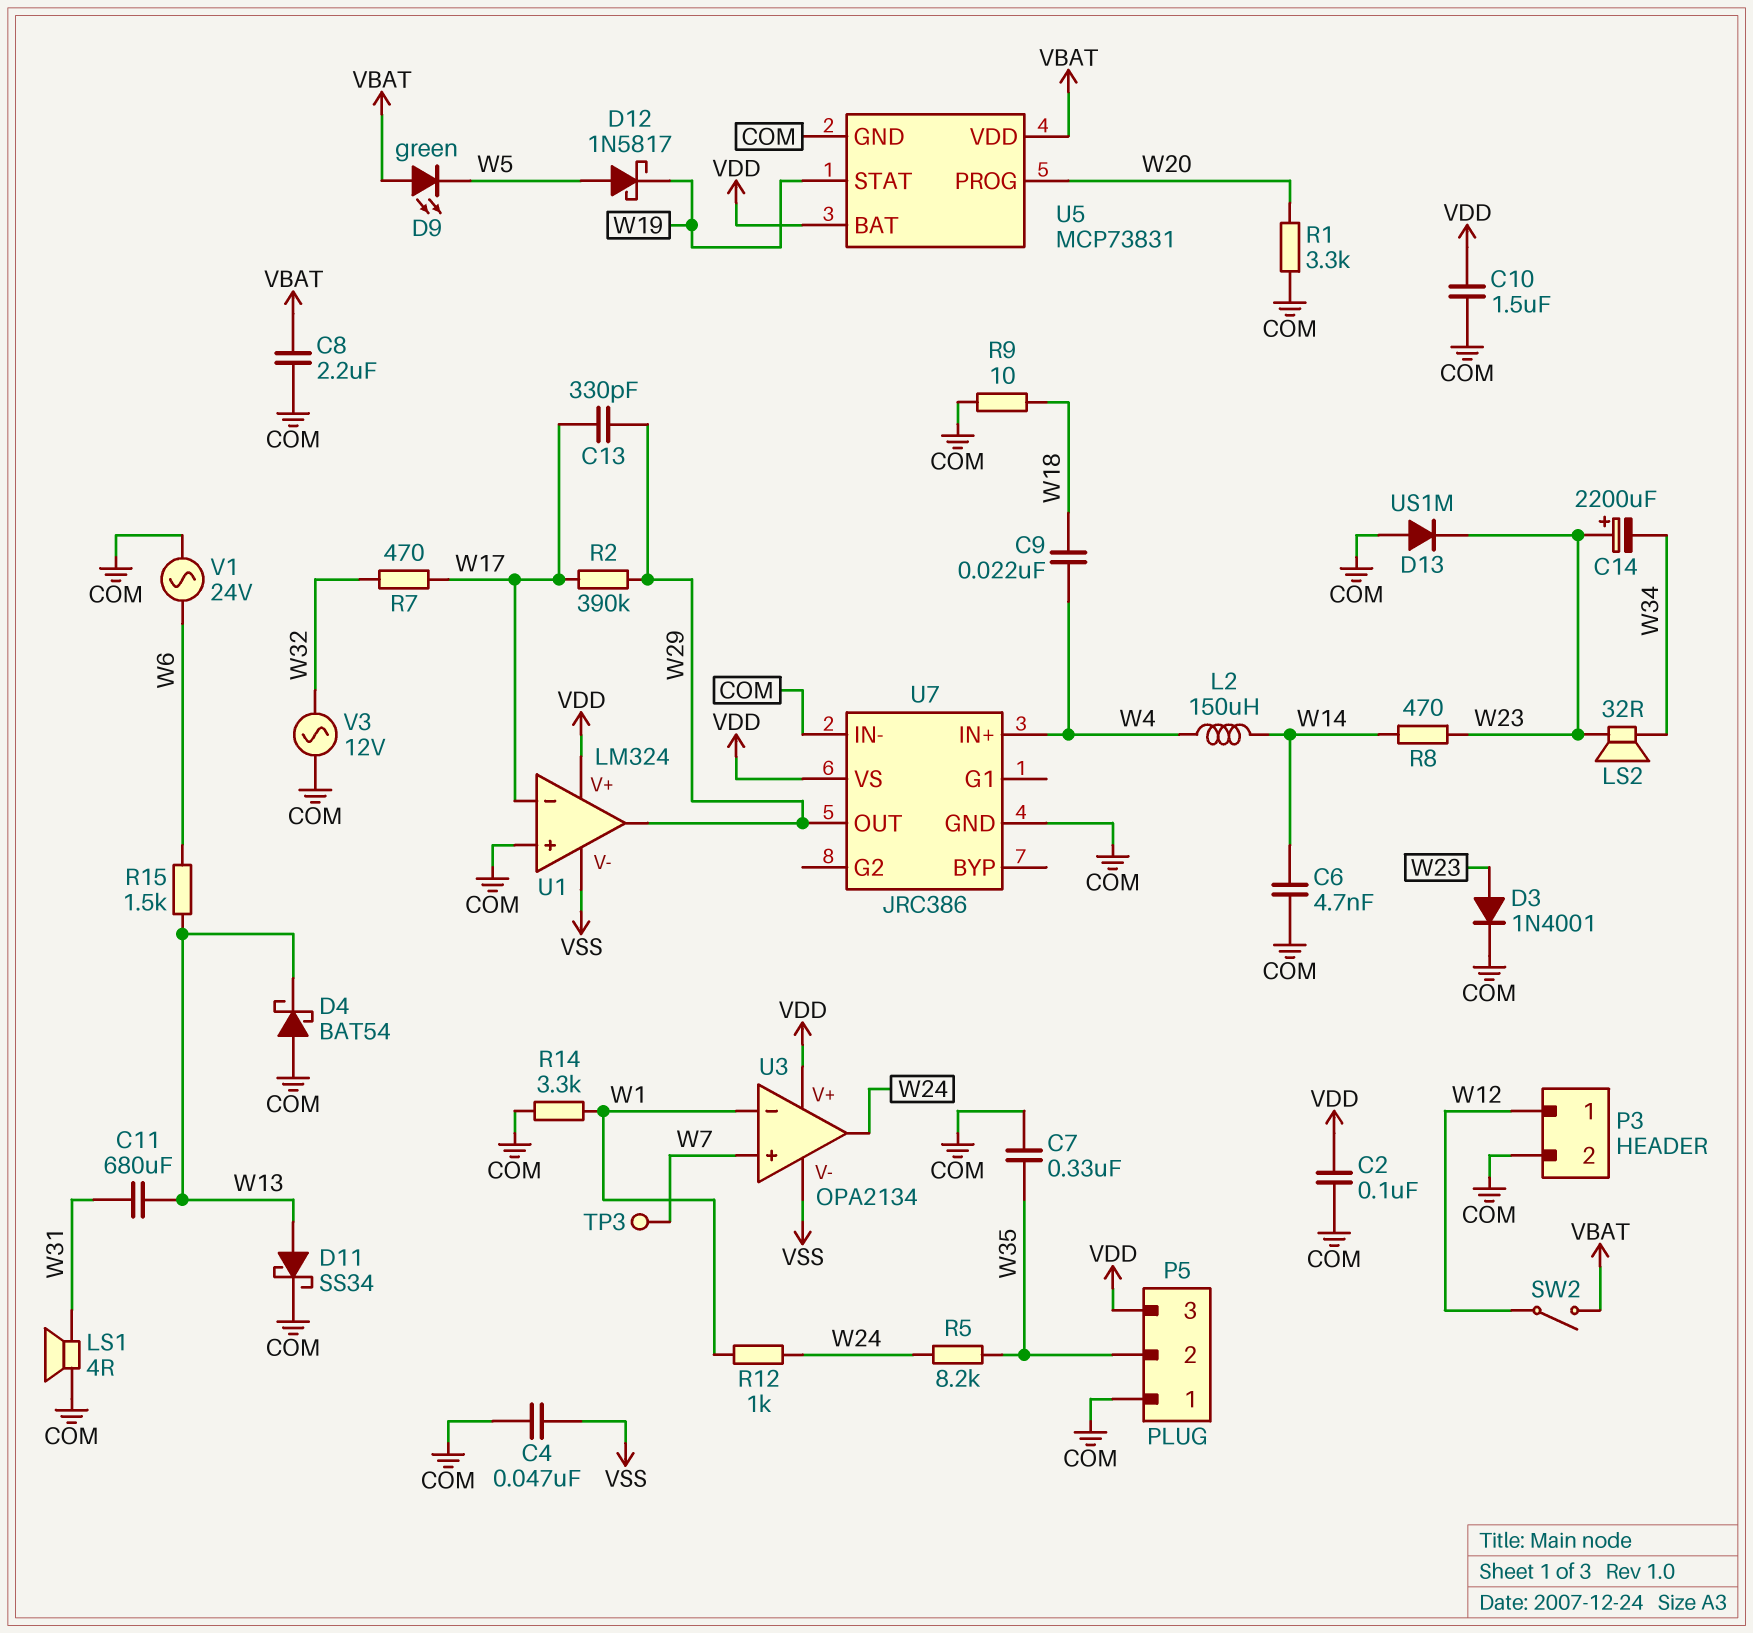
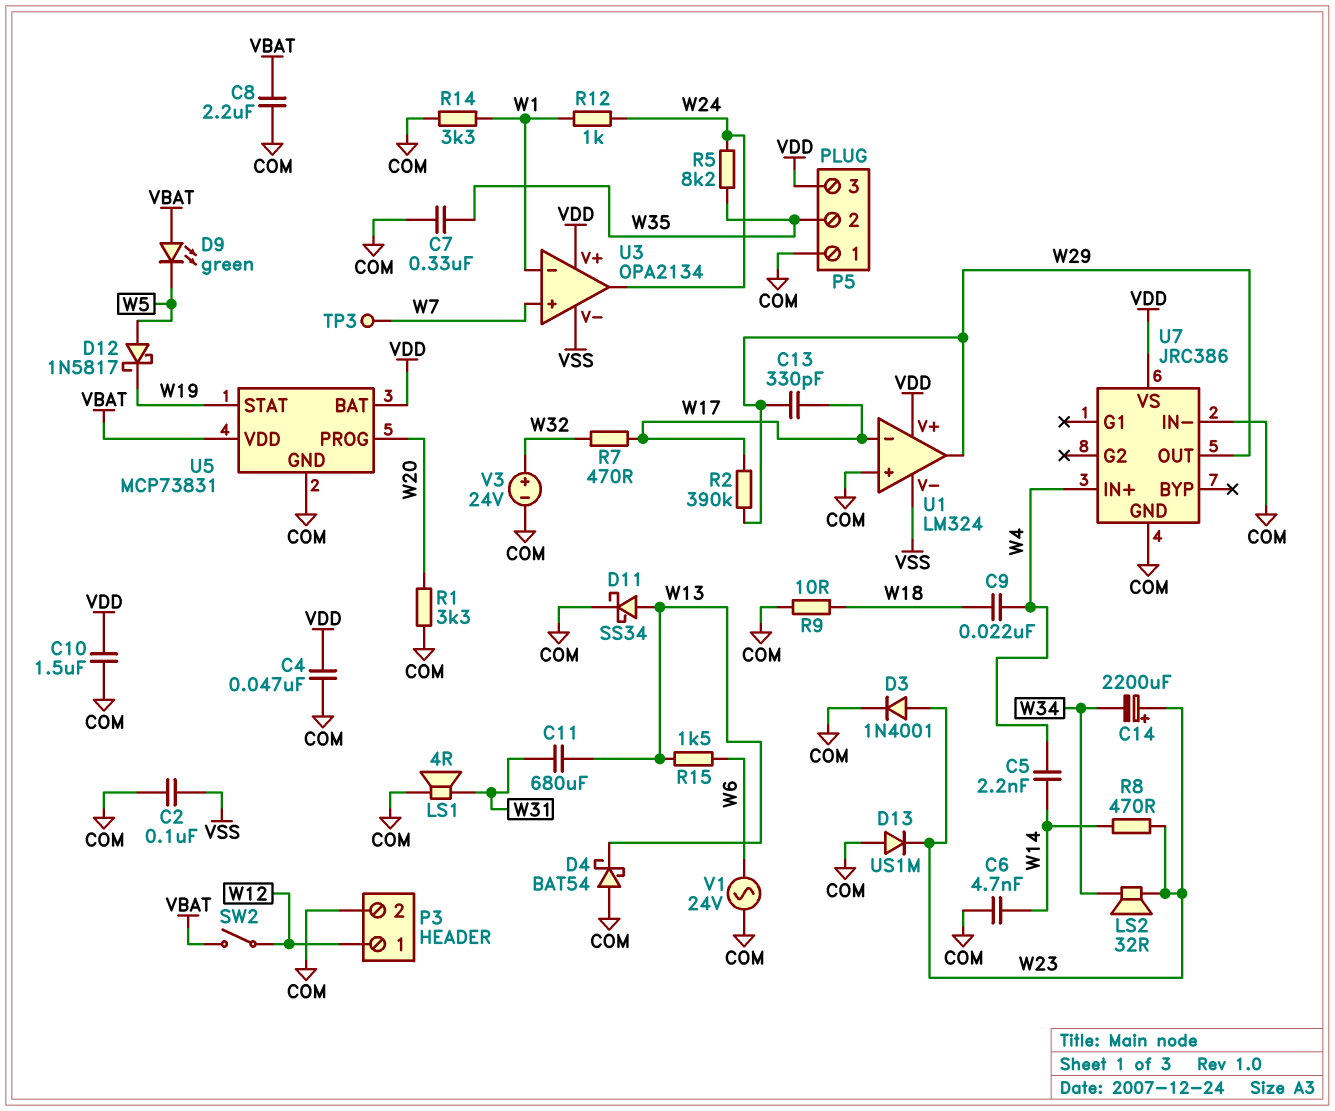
C2: 100nF (COM, VDD) -> 100nF (COM, VSS)
C4: 47nF (COM, VSS) -> 47nF (COM, VDD)
C5: none -> 2.2nF (W4, W14)
L2: 150uH (W4, W14) -> none
V3: AC 12V (COM, W32) -> 24V (plus W32, minus COM)

